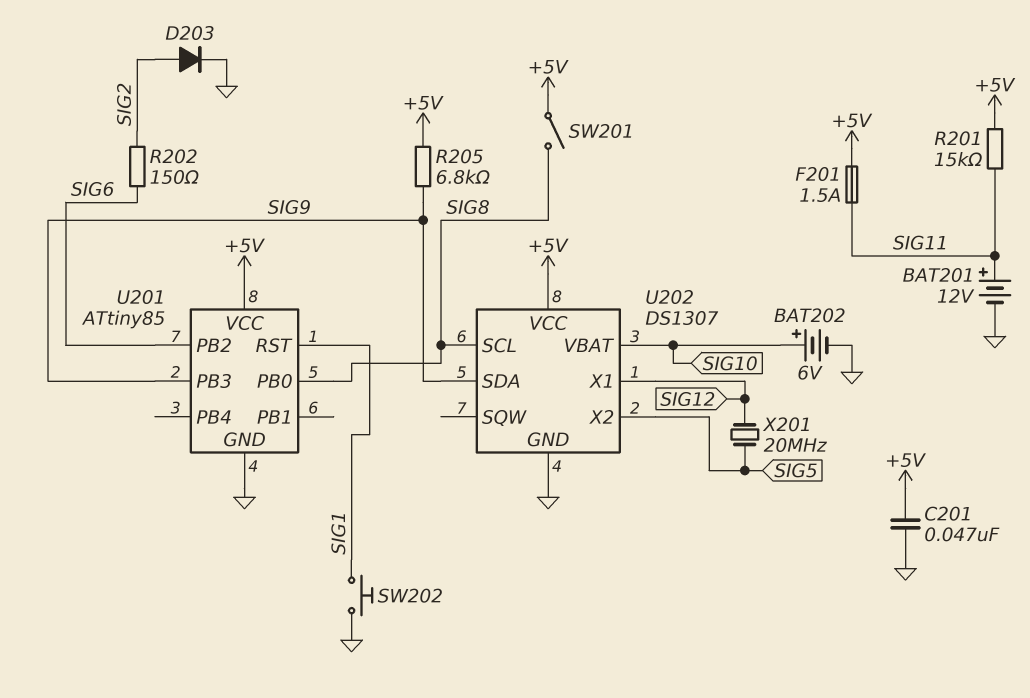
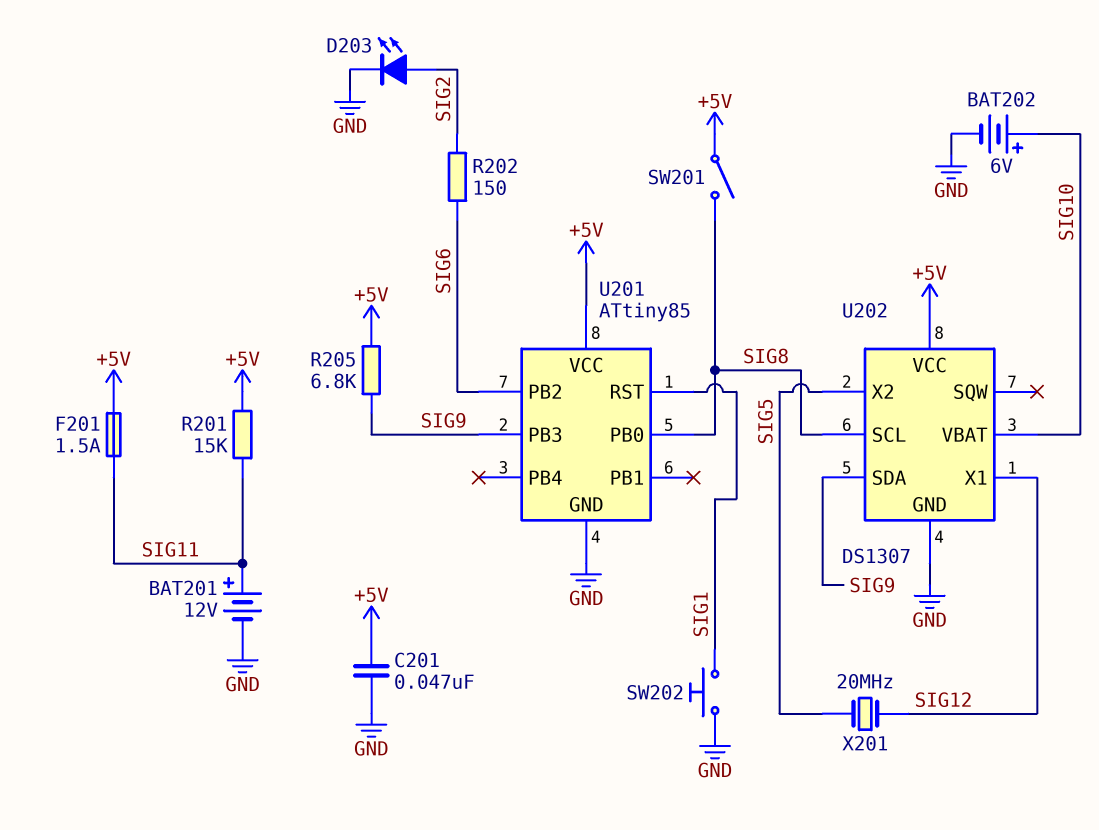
D203: diode (A SIG2, K GND) -> LED (A SIG2, K GND)

